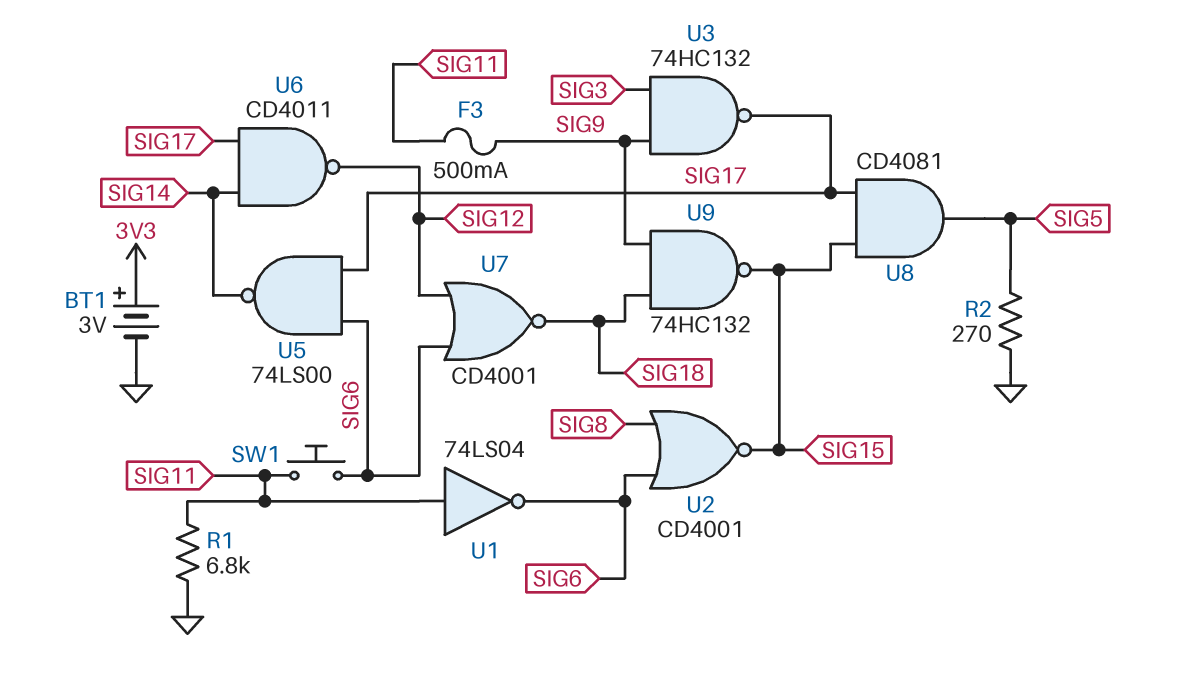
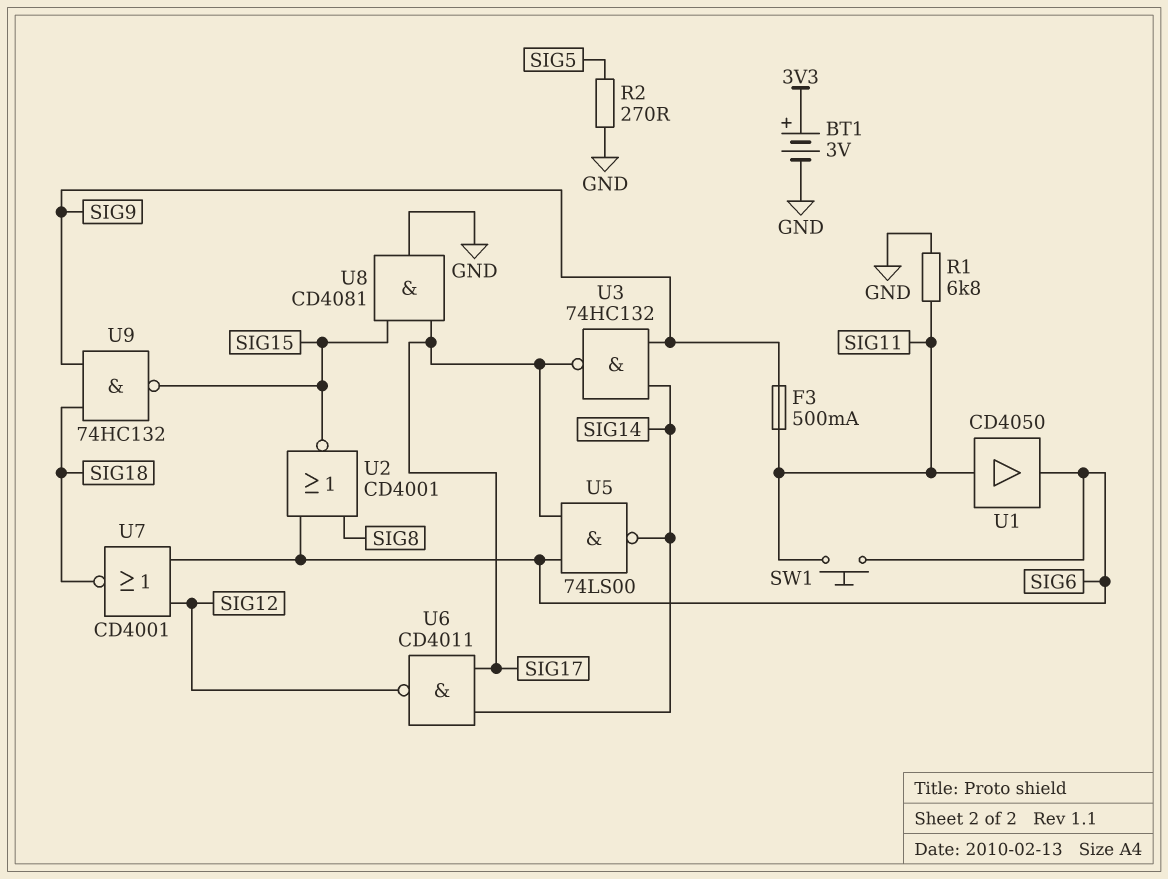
U1: NOT 74LS04 (in SIG11, out SIG6) -> buffer CD4050 (in SIG11, out SIG6)
U3: NAND 74HC132 (in SIG3, in SIG9, out SIG17) -> NAND 74HC132 (in SIG9, in SIG14, out SIG17)
U8: AND CD4081 (in SIG15, in SIG17, out SIG5) -> AND CD4081 (in SIG15, in SIG17, out GND)

